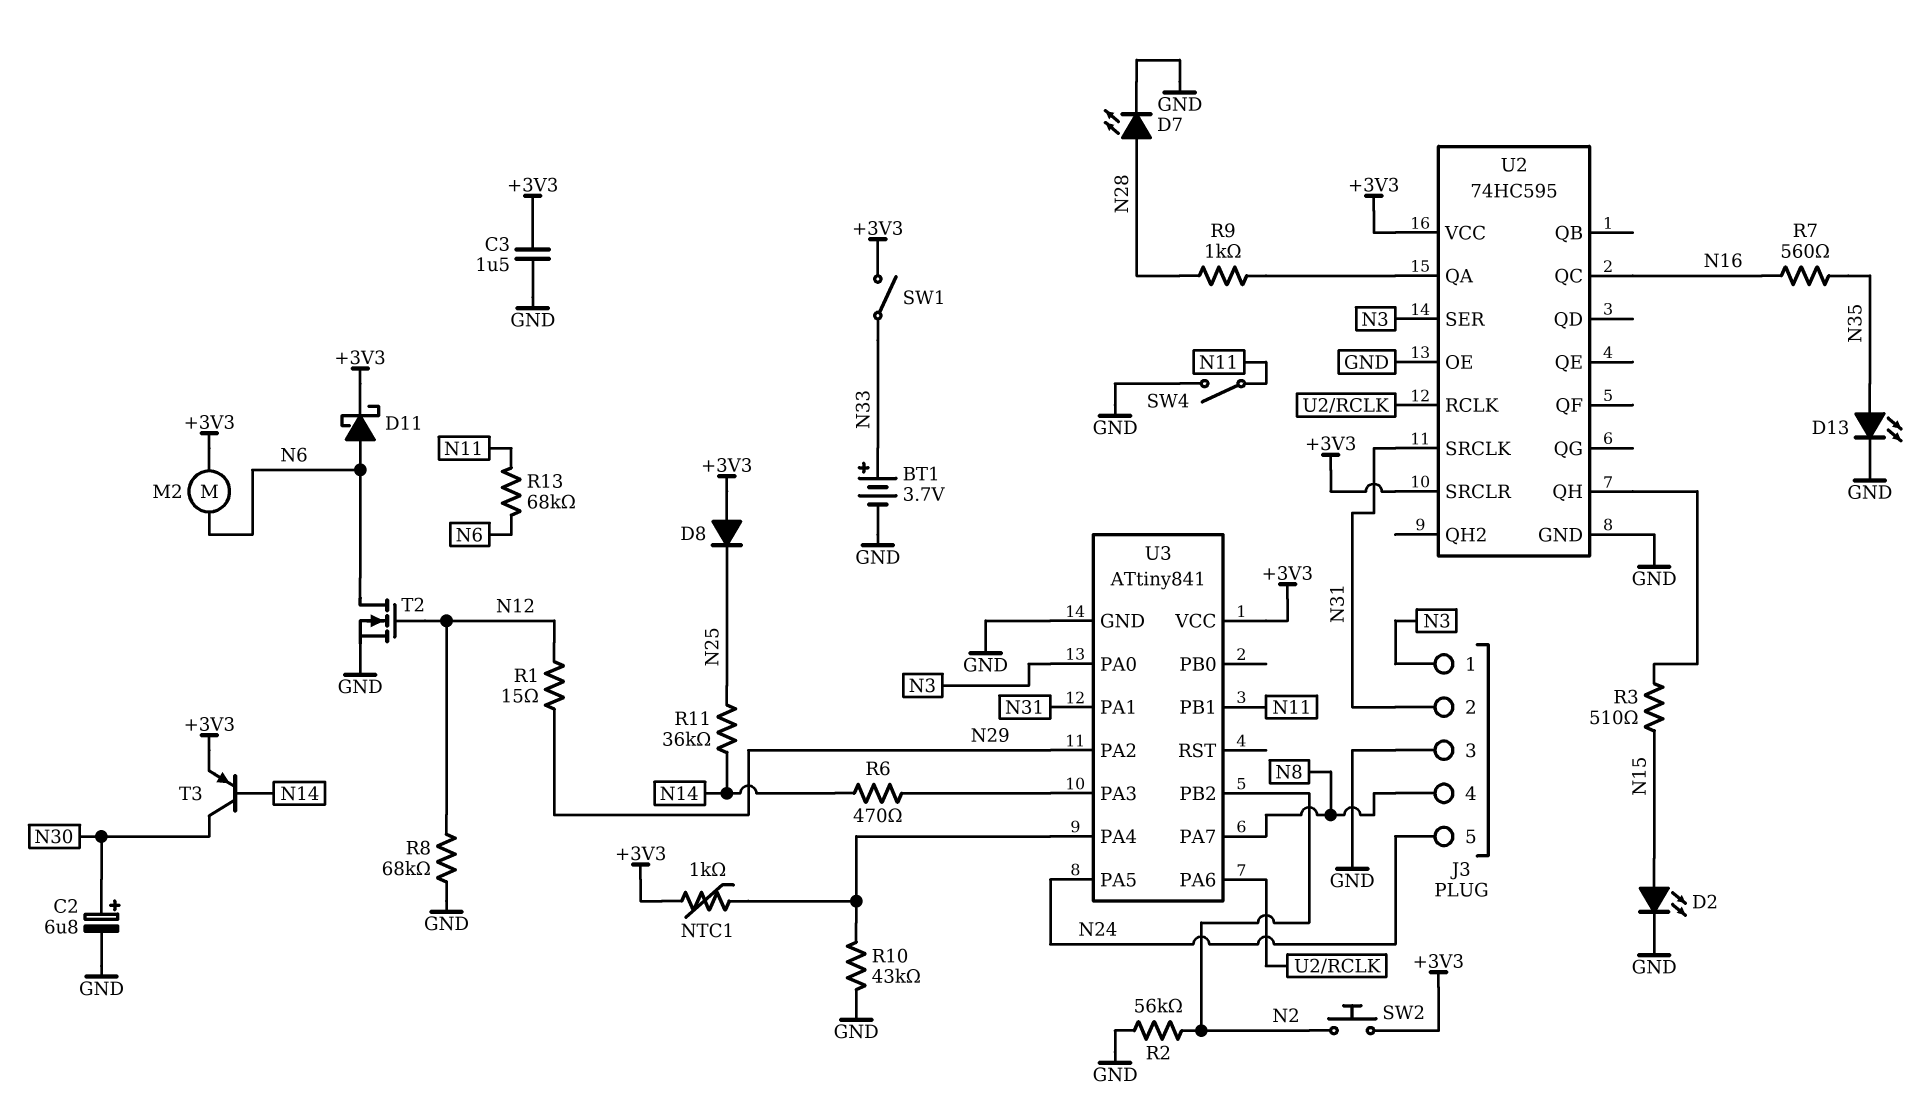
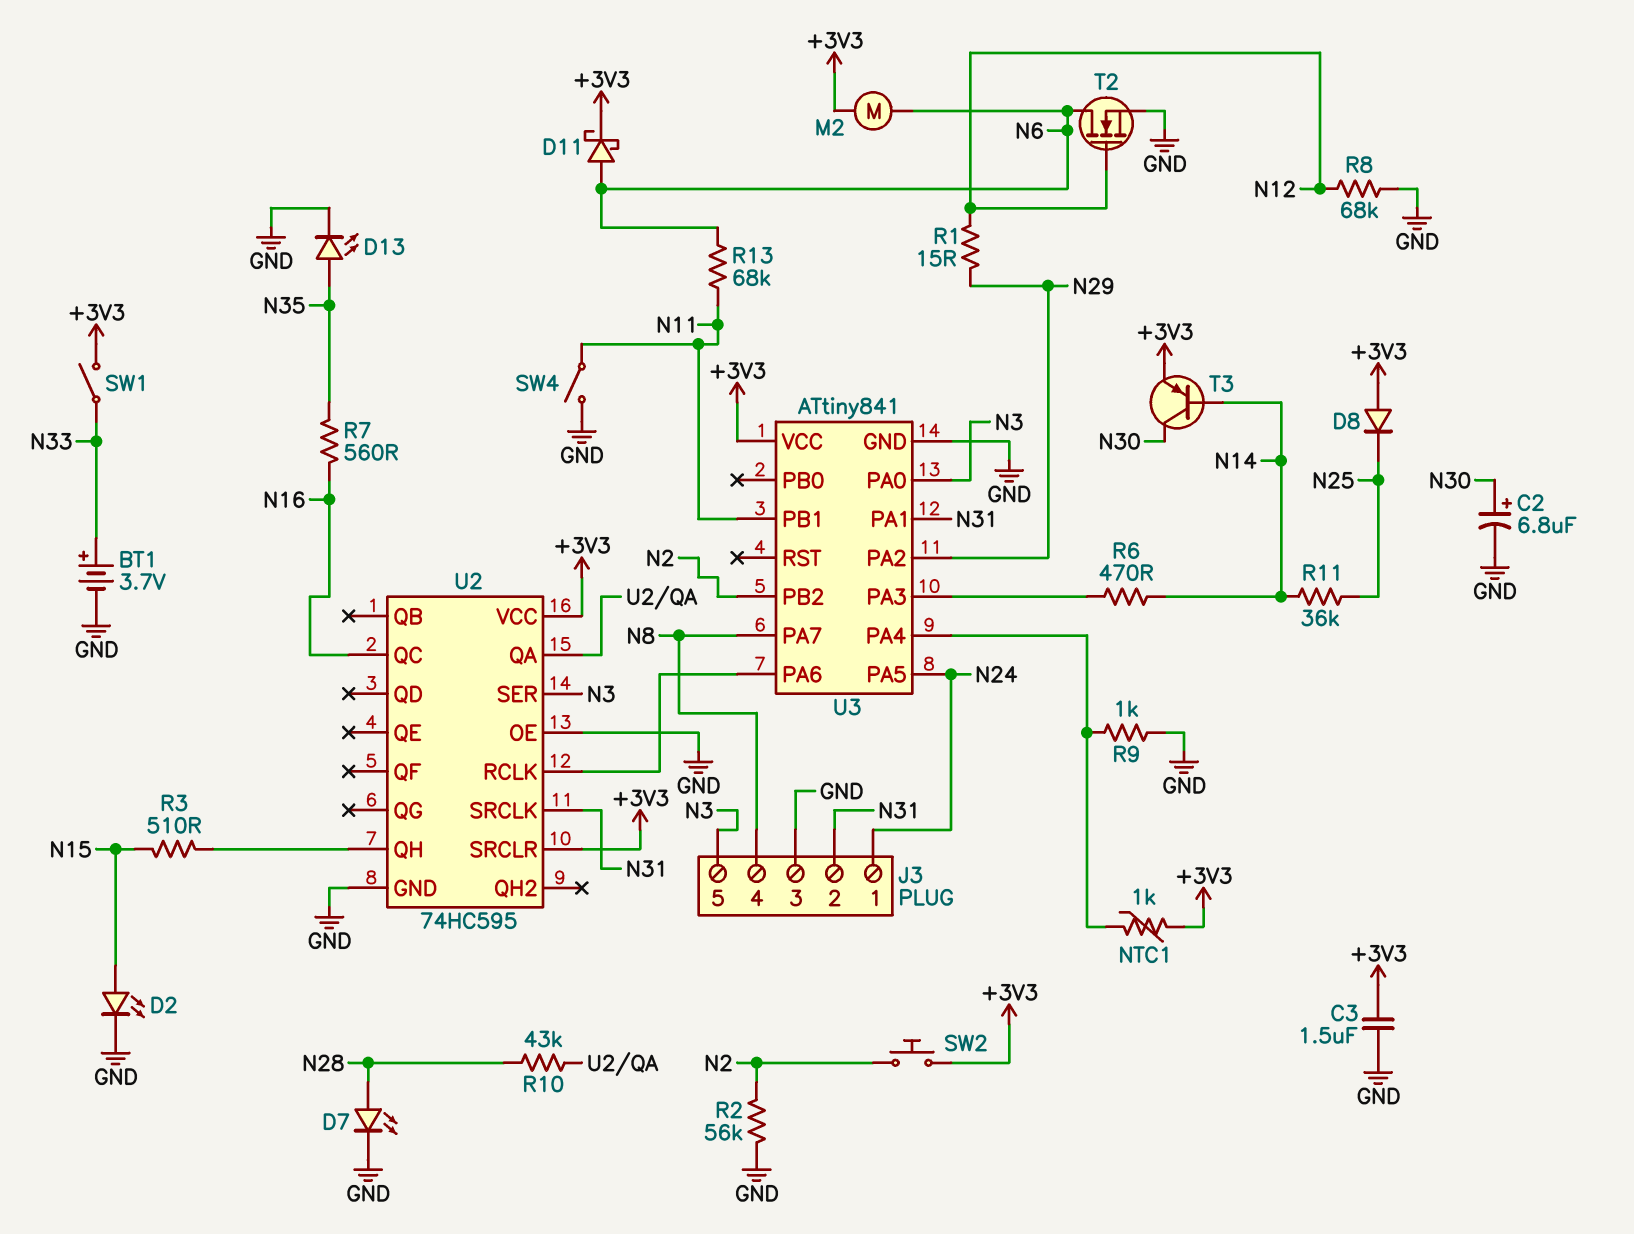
J3 pin 1: N3 -> N24
J3 pin 5: N24 -> N3
R9: 1k (N28, U2/QA) -> 1k (GND, U3/PA4)
R10: 43k (GND, U3/PA4) -> 43k (N28, U2/QA)

